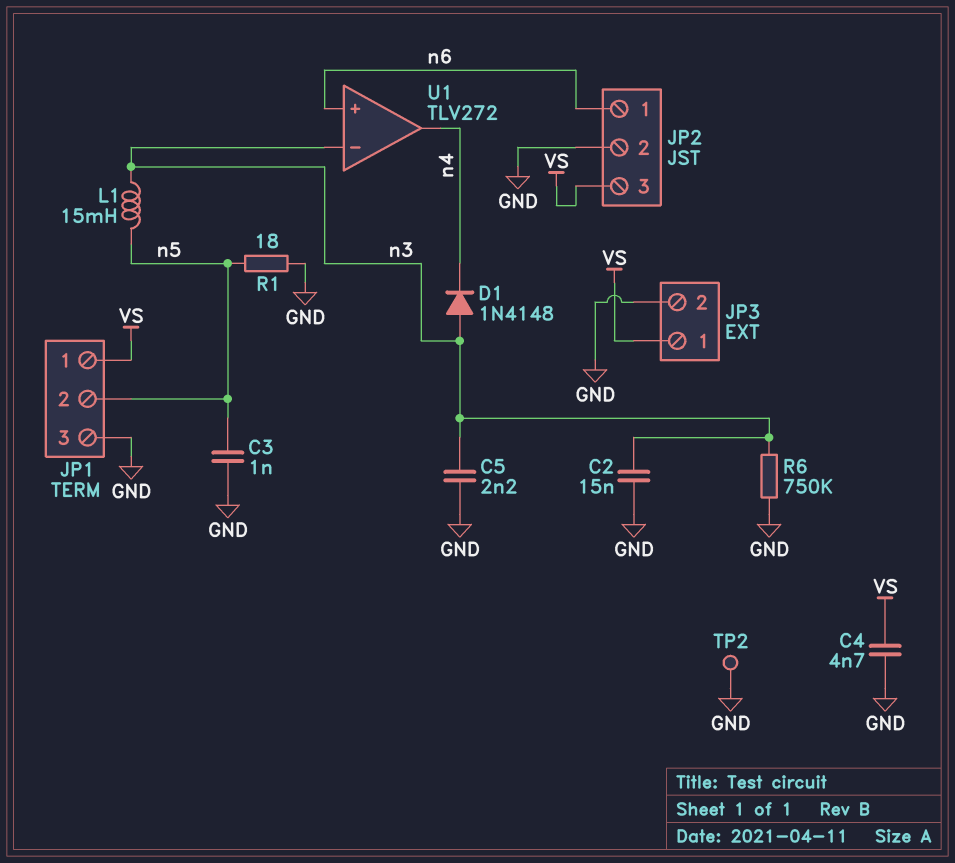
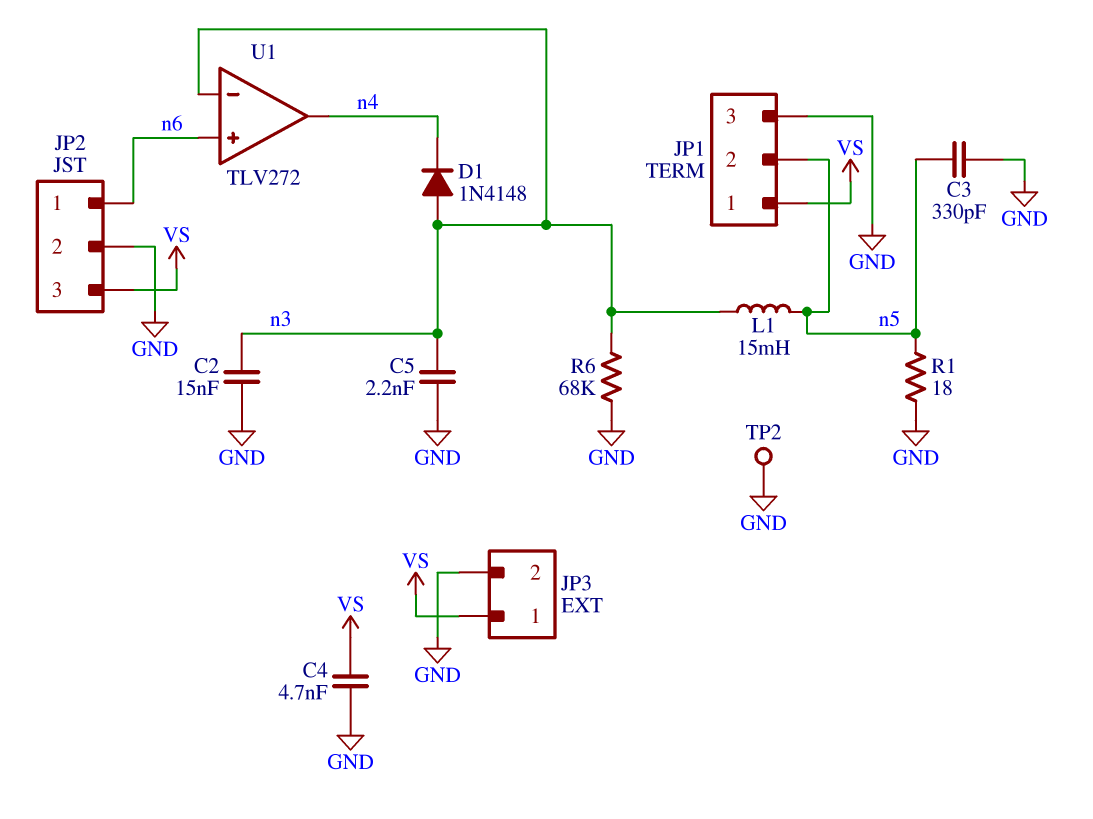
C3: 1nF (GND, n5) -> 330pF (GND, n5)
R6: 750k (GND, n3) -> 68k (GND, n3)

